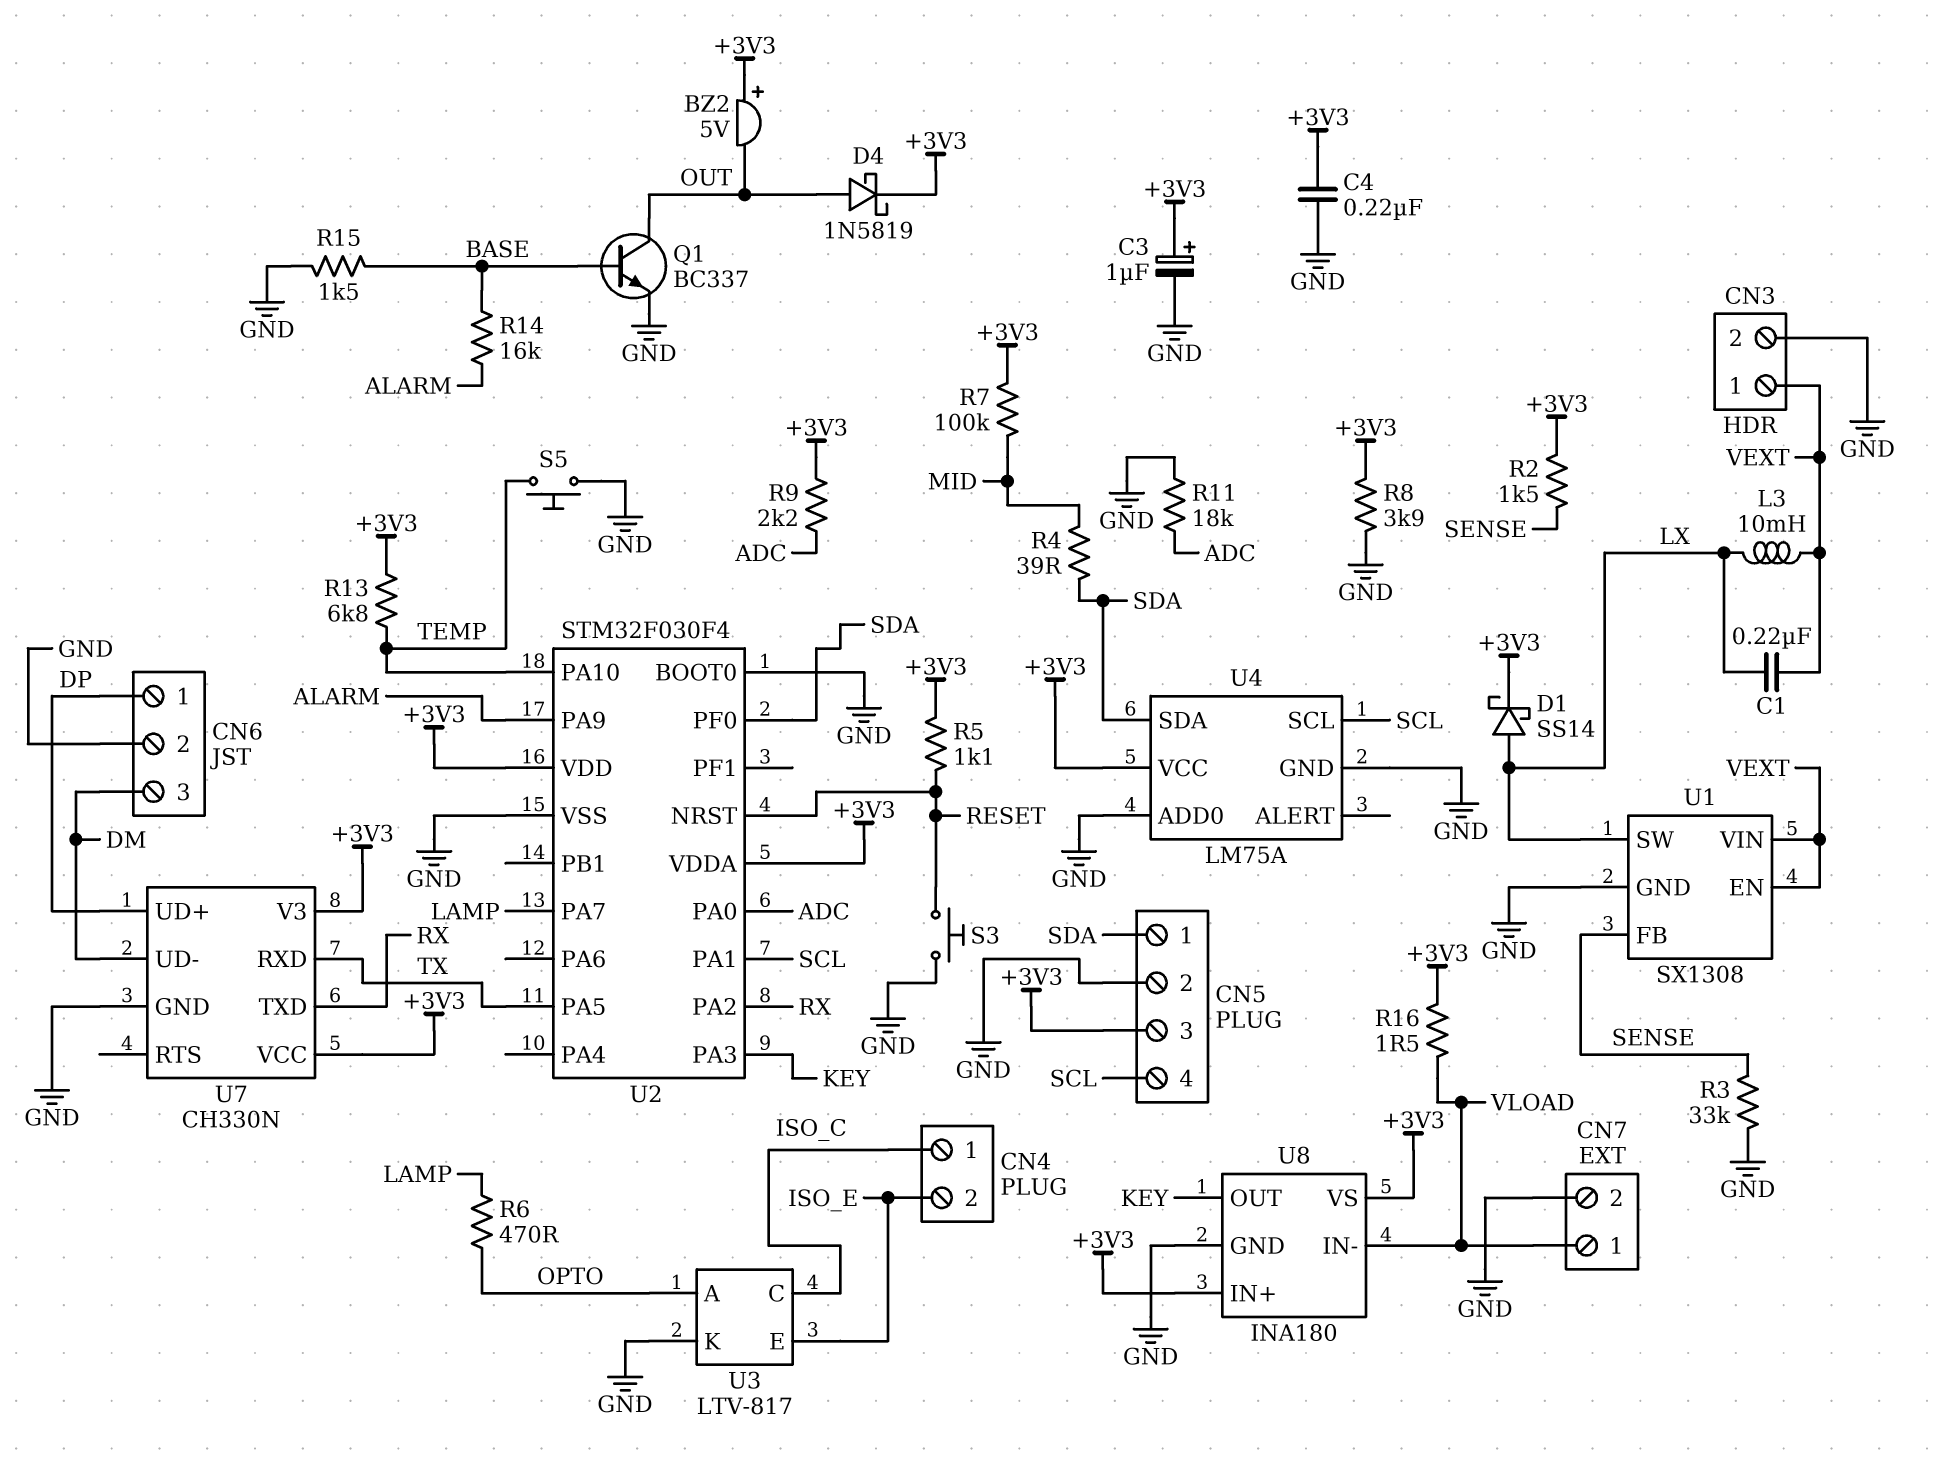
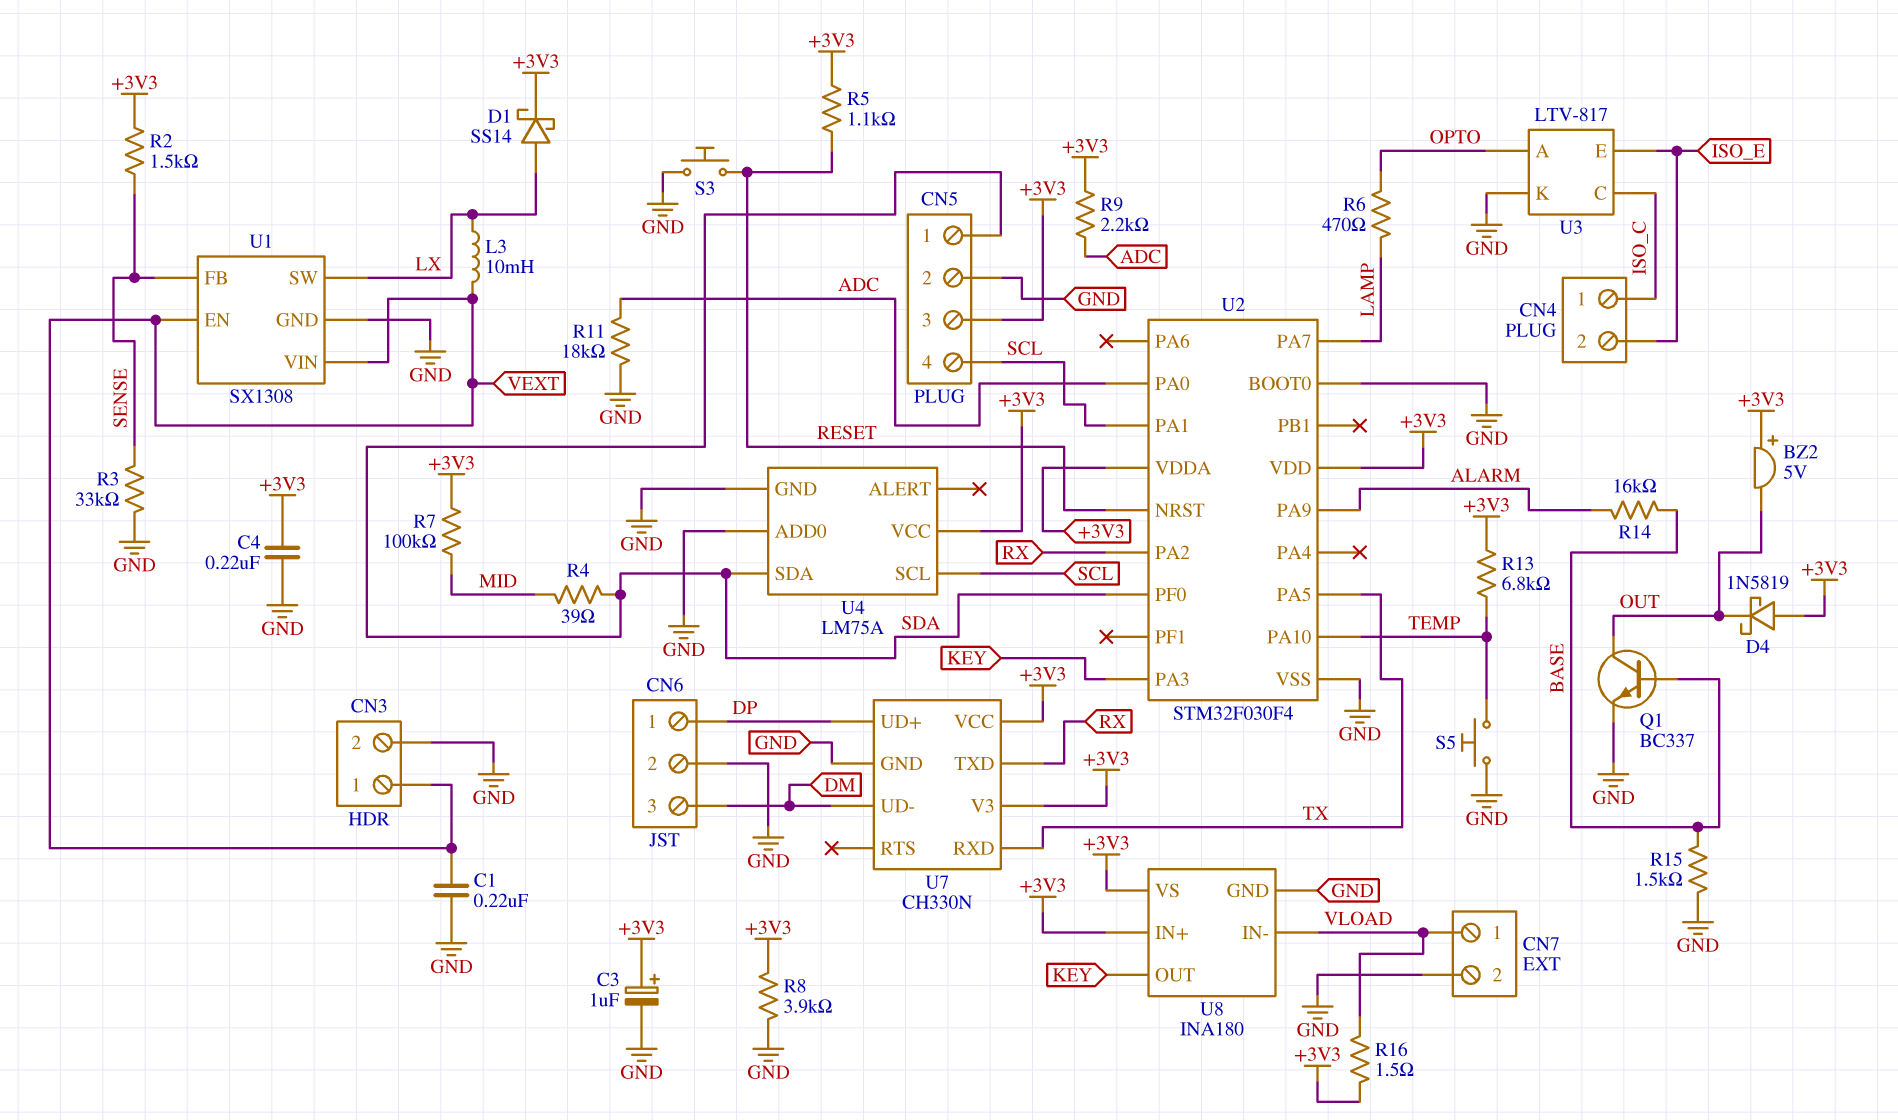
C1: 220nF (LX, VEXT) -> 220nF (GND, VEXT)
D4: schottky 1N5819 (A OUT, K +3V3) -> schottky 1N5819 (A +3V3, K OUT)

